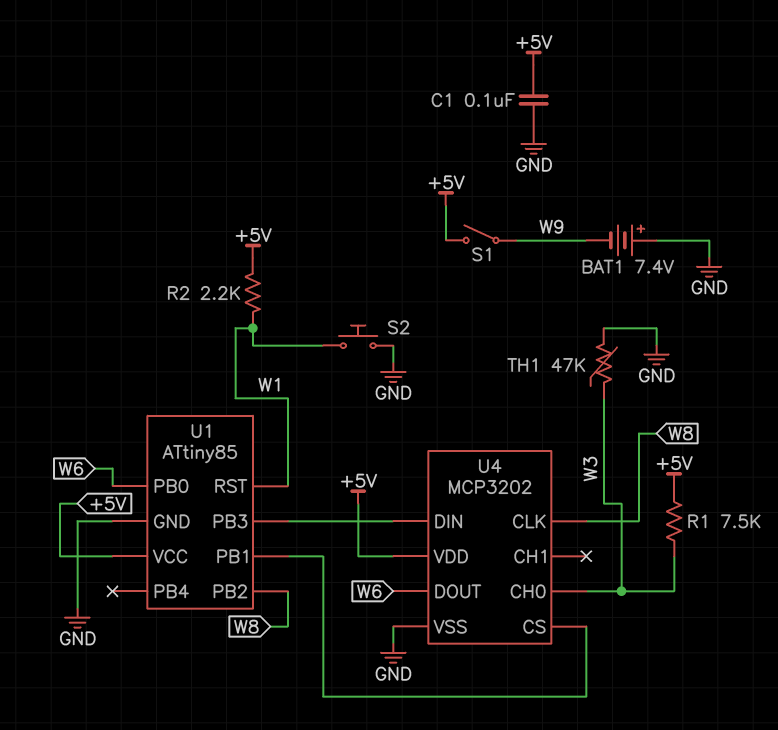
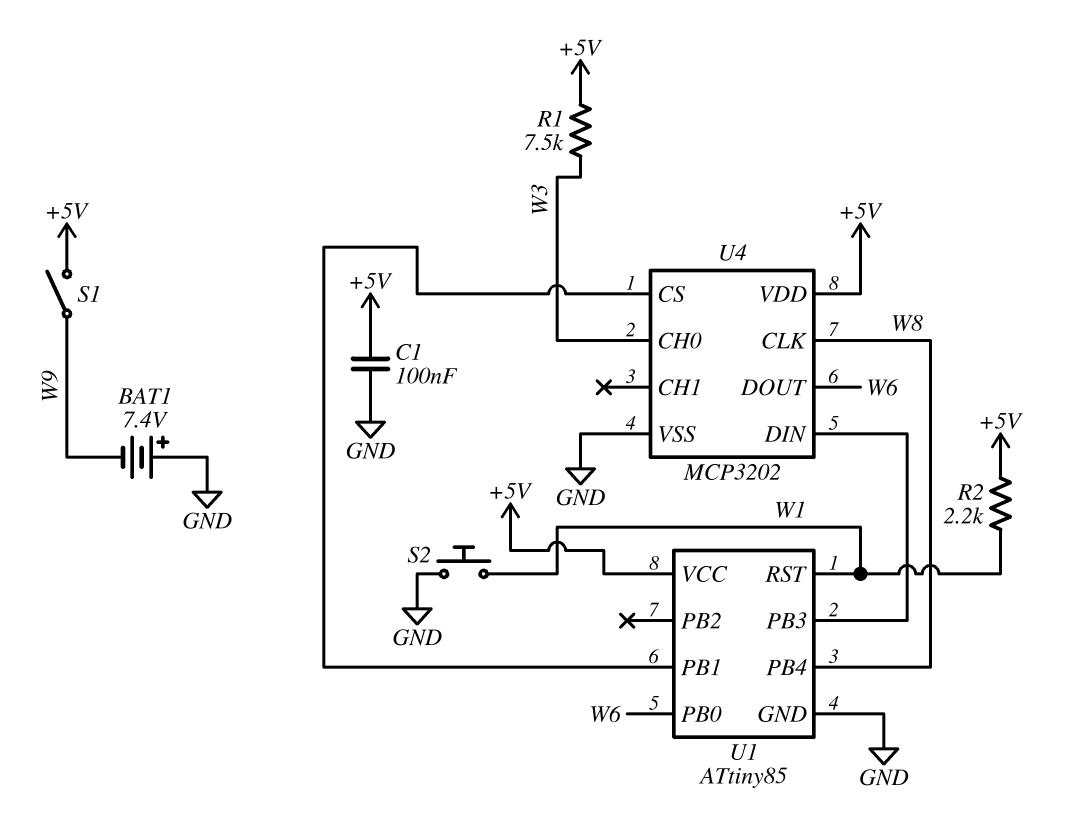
TH1: 47k (GND, W3) -> none
U1 pin PB2: W8 -> none
U1 pin PB4: none -> W8

